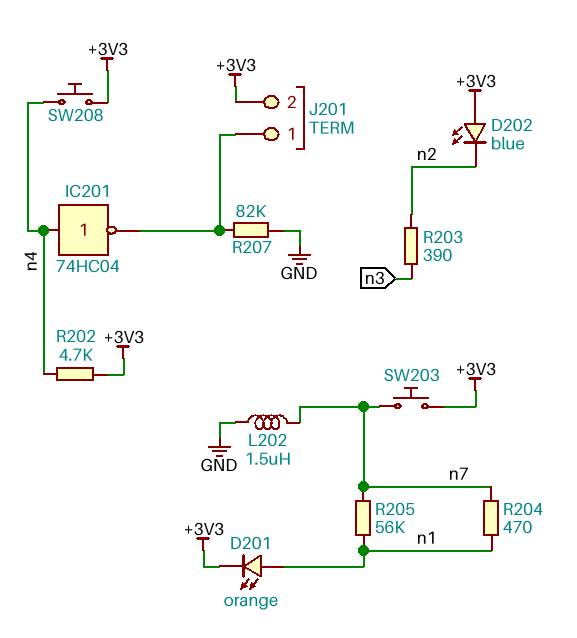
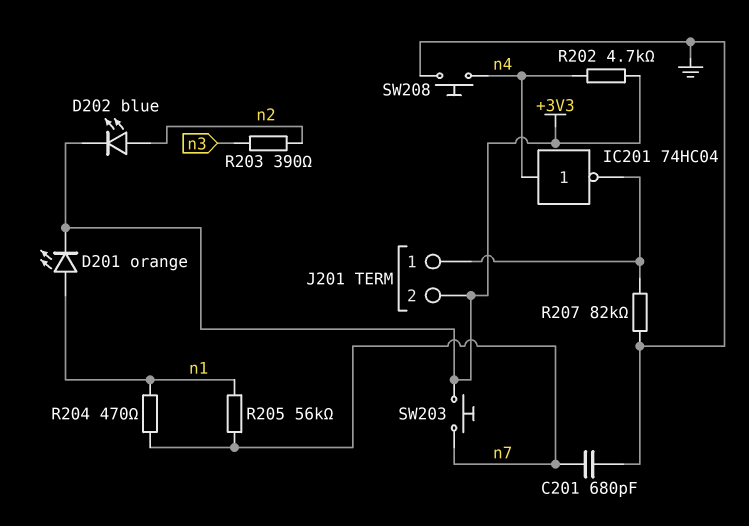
C201: none -> 680pF (GND, n7)
D202: LED blue (A +3V3, K n2) -> LED blue (A n2, K +3V3)
L202: 1.5uH (GND, n7) -> none
SW208: button (+3V3, n4) -> button (GND, n4)

